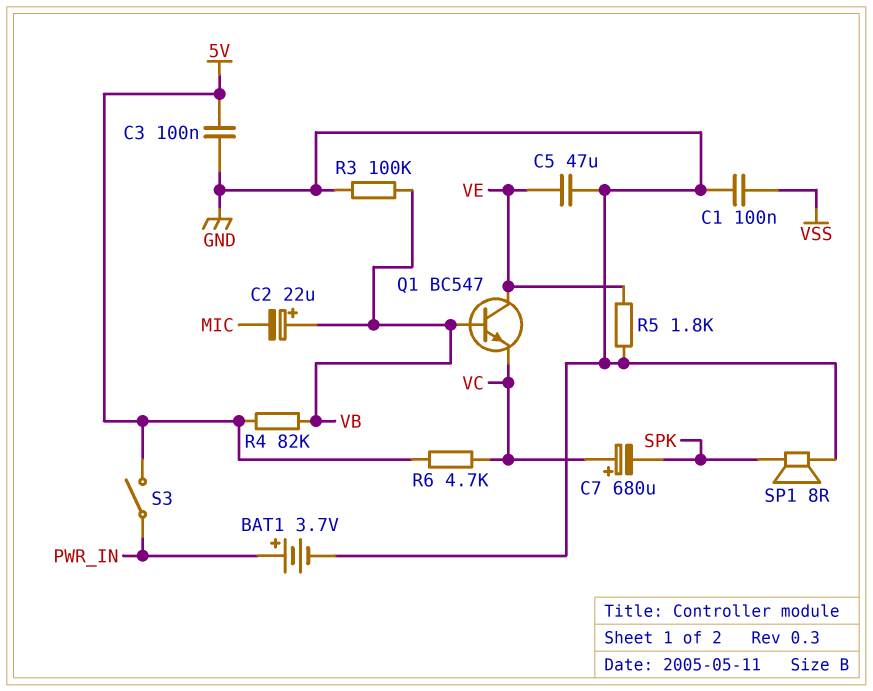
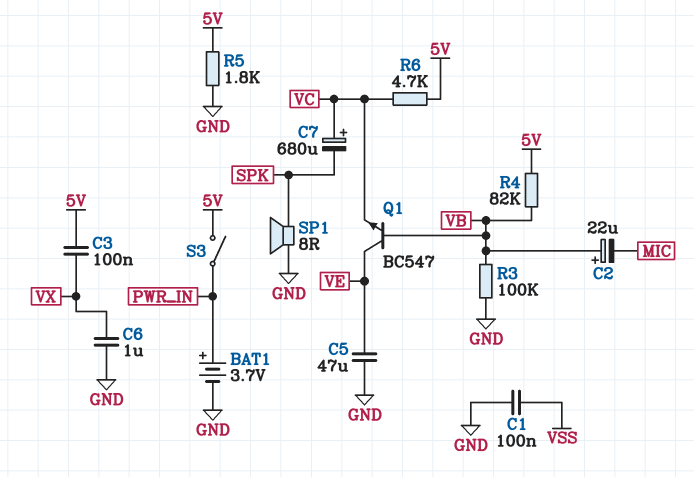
C3: 100nF (5V, GND) -> 100nF (5V, VX)
C6: none -> 1uF (GND, VX)
R5: 1.8k (GND, VE) -> 1.8k (5V, GND)

